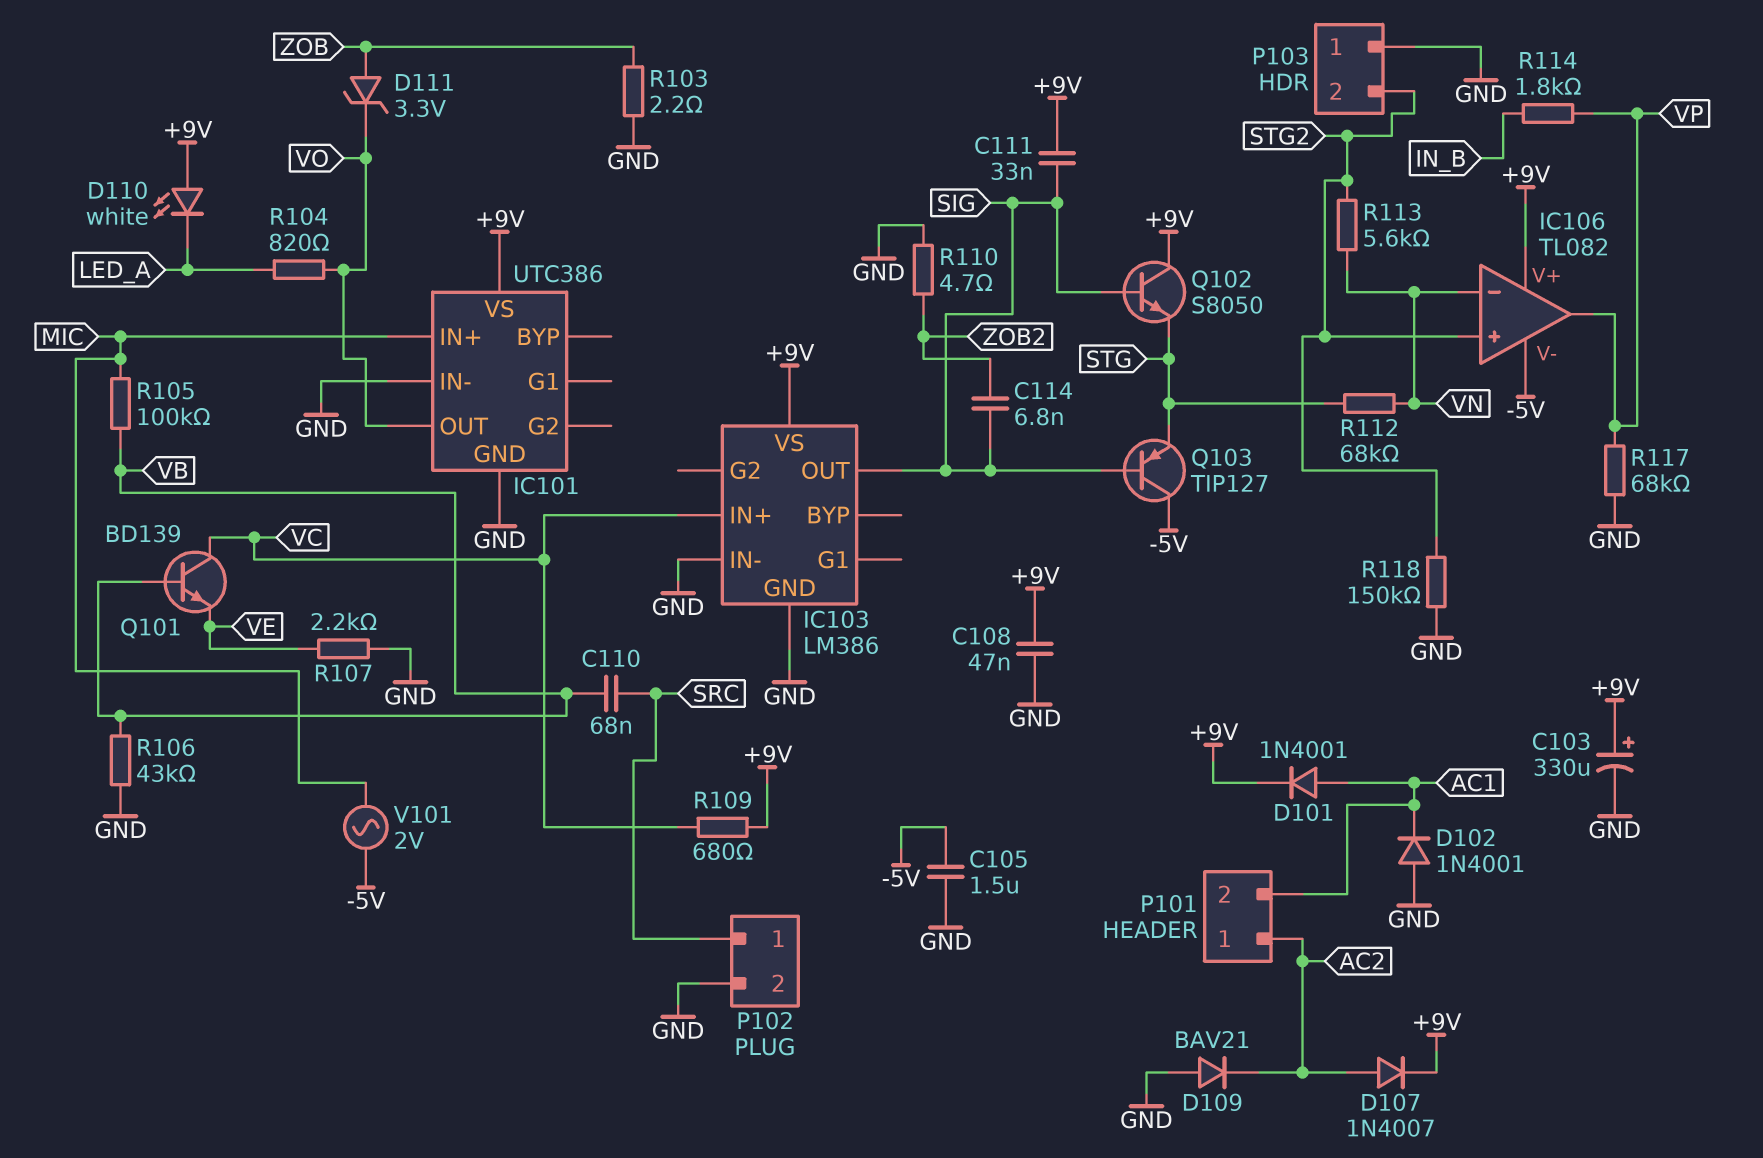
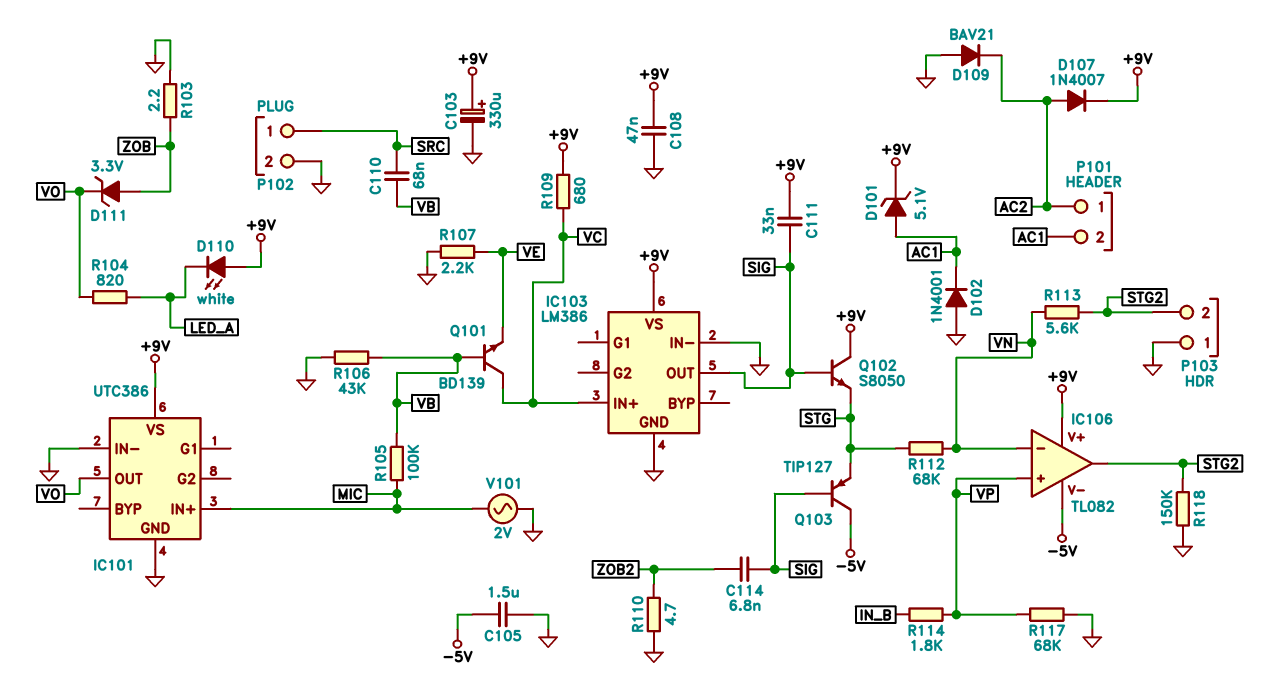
D101: diode 1N4001 (A AC1, K +9V) -> zener 5.1V (A AC1, K +9V)
IC106 pin in+: STG2 -> VP
IC106 pin out: VP -> STG2
V101: AC 2V (-5V, MIC) -> AC 2V (GND, MIC)

